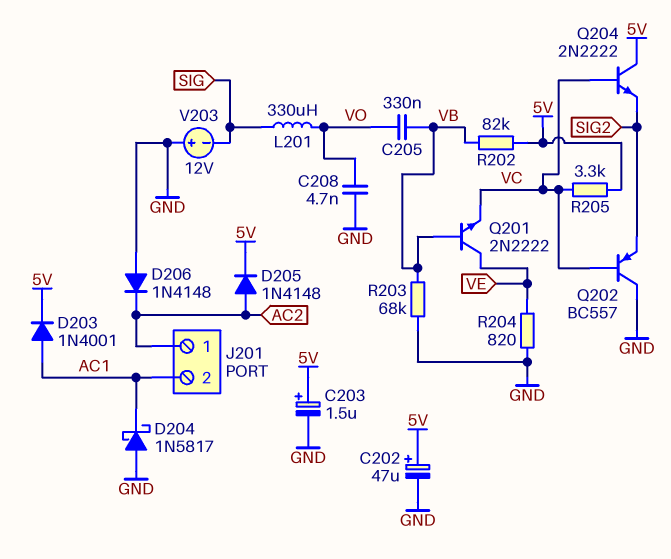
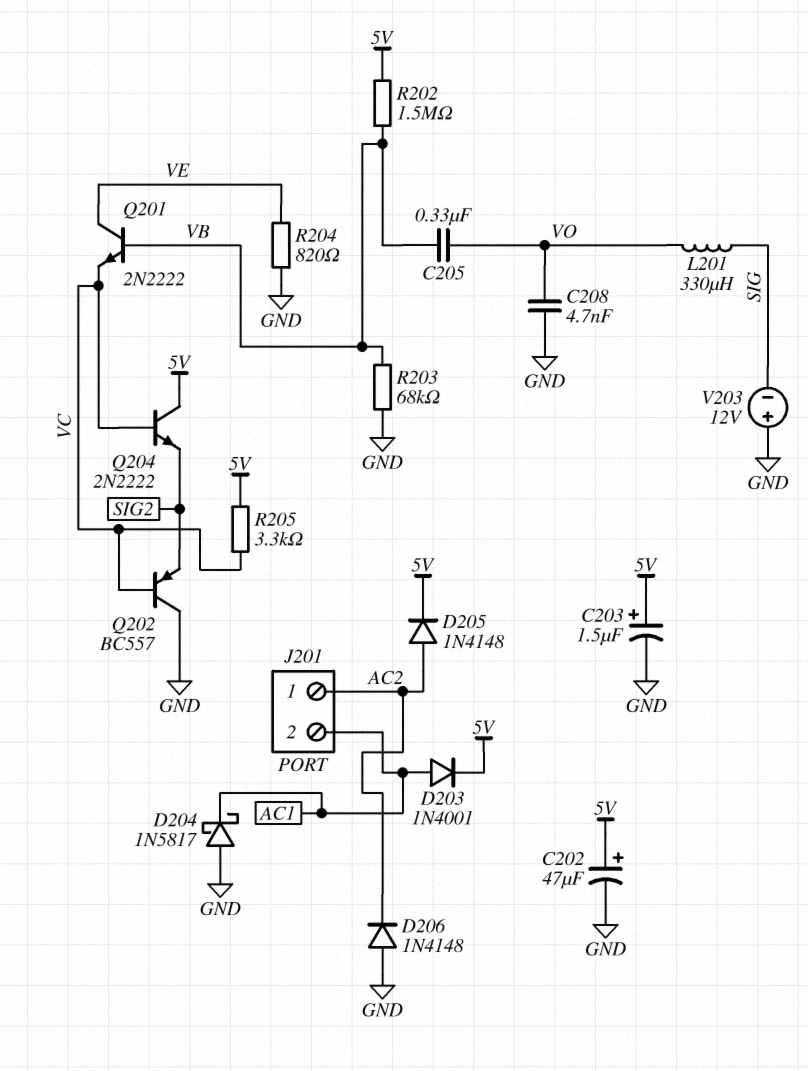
R202: 82k (5V, VB) -> 1.5M (5V, VB)

